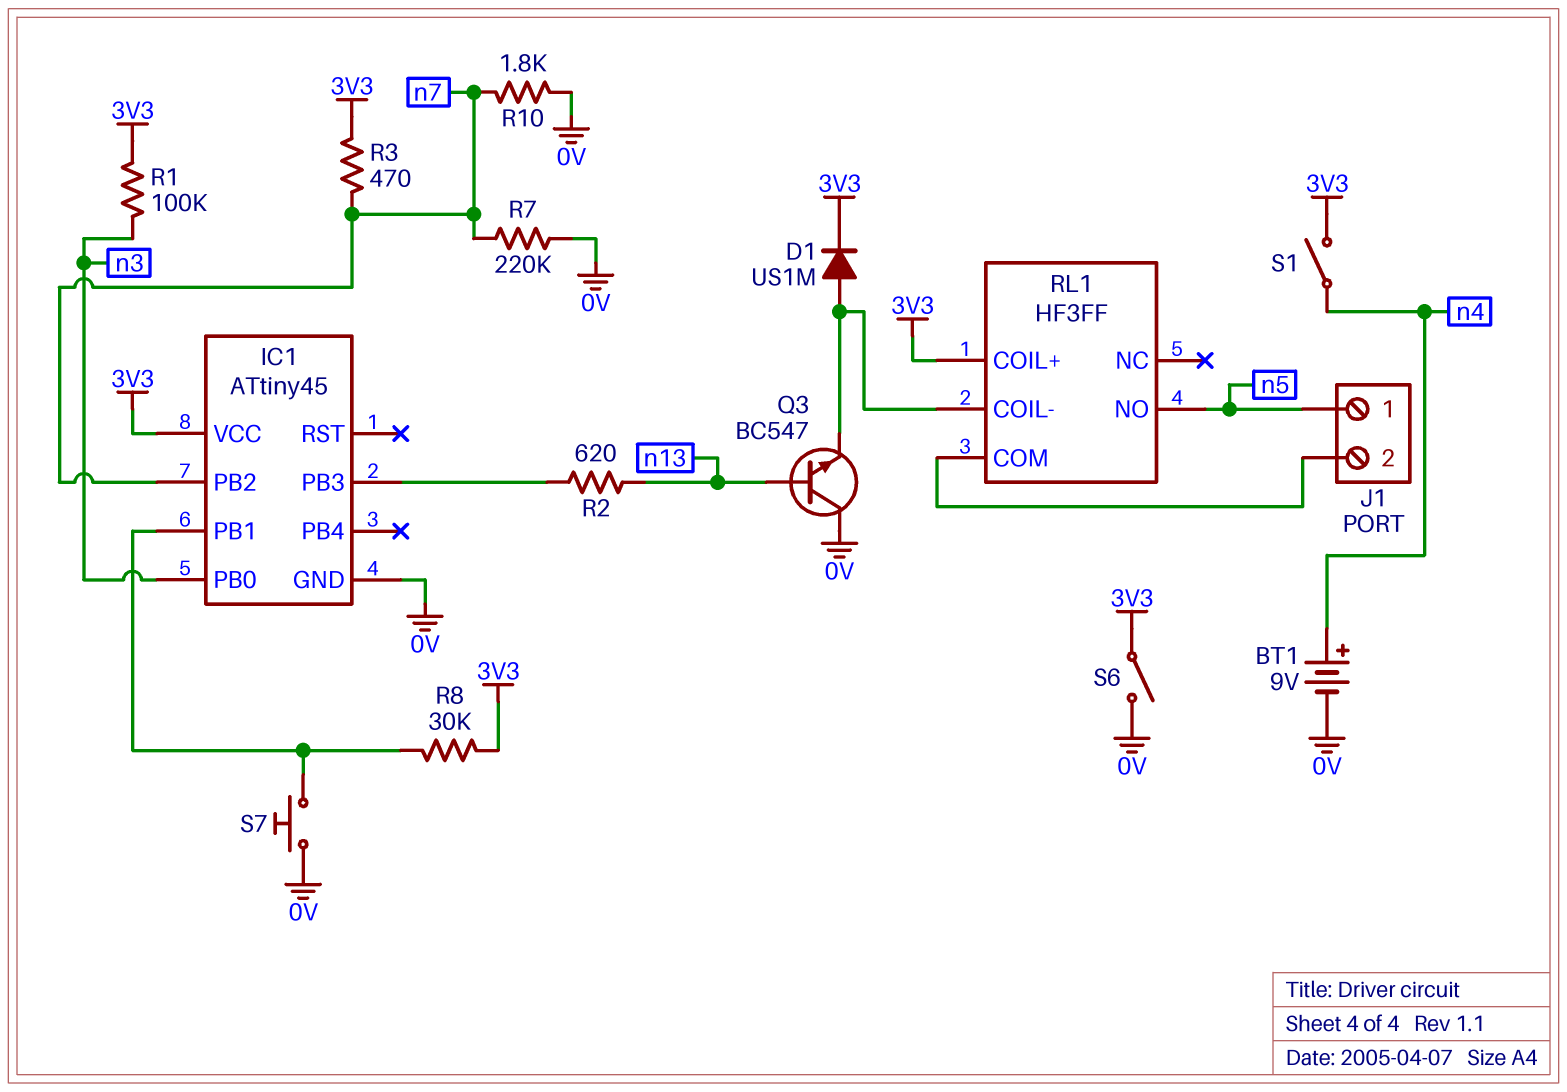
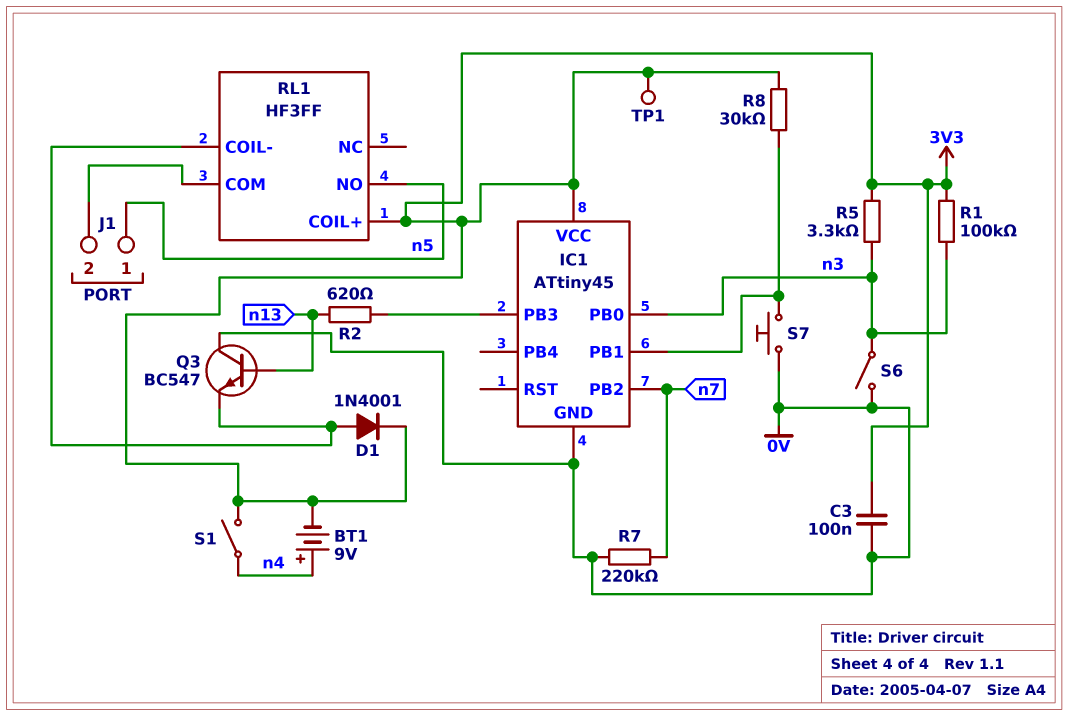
BT1: 9V (plus n4, minus 0V) -> 9V (plus n4, minus 3V3)
C3: none -> 100nF (0V, 3V3)
D1: diode US1M (A RL1/COIL-, K 3V3) -> diode 1N4001 (A RL1/COIL-, K 3V3)
R3: 470 (3V3, n7) -> none
R5: none -> 3.3k (3V3, n3)
R10: 1.8k (0V, n7) -> none
S6: switch (0V, 3V3) -> switch (0V, n3)
TP1: none -> test point (3V3)

